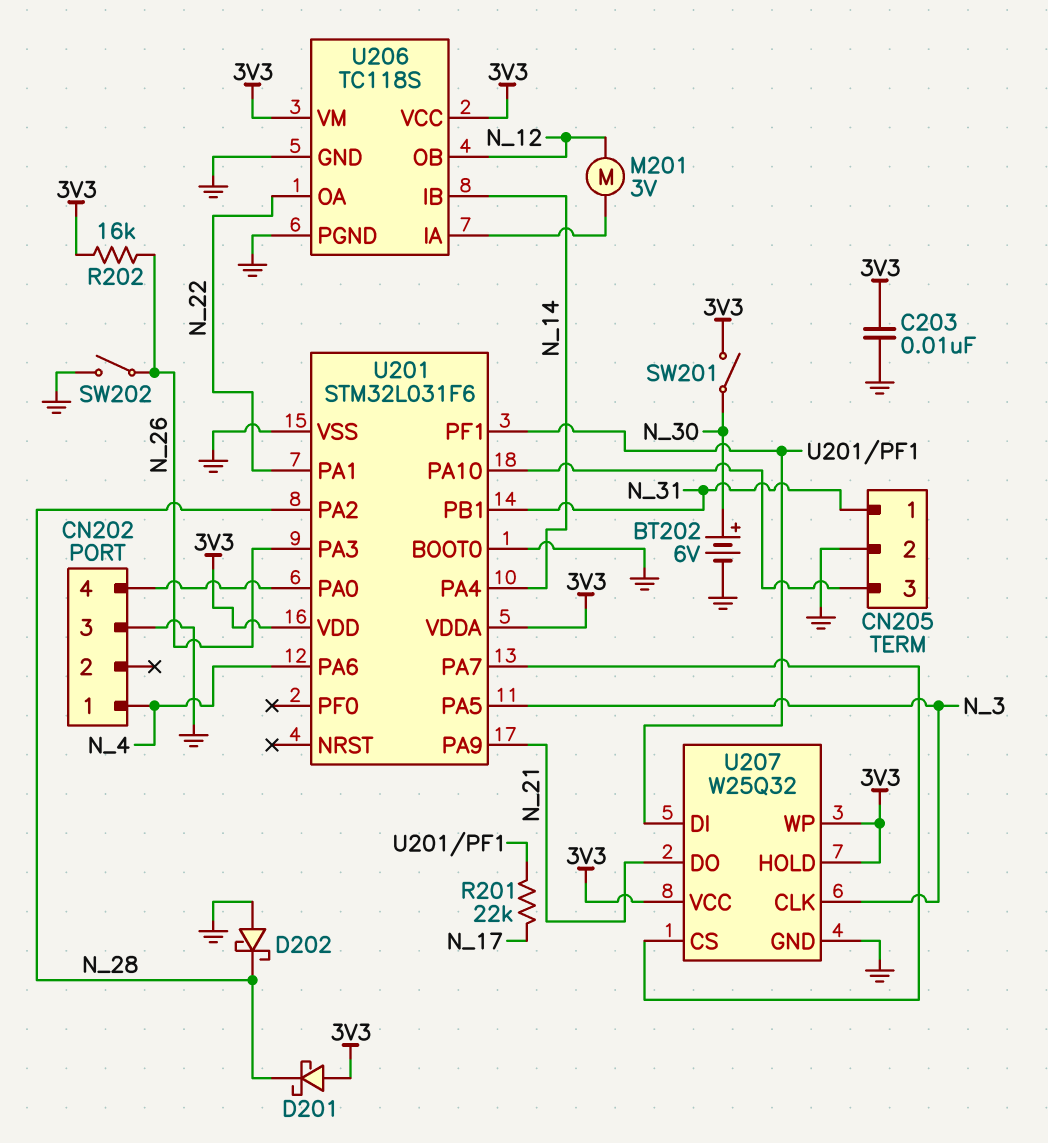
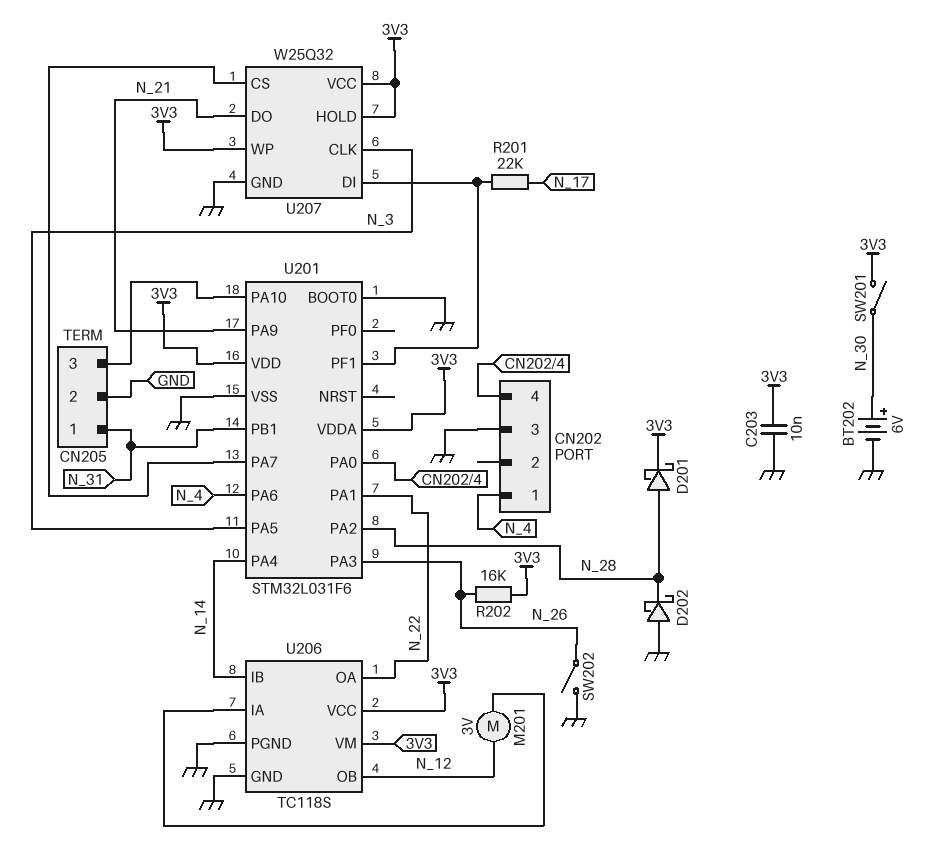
D201: schottky (A 3V3, K N_28) -> schottky (A N_28, K 3V3)

